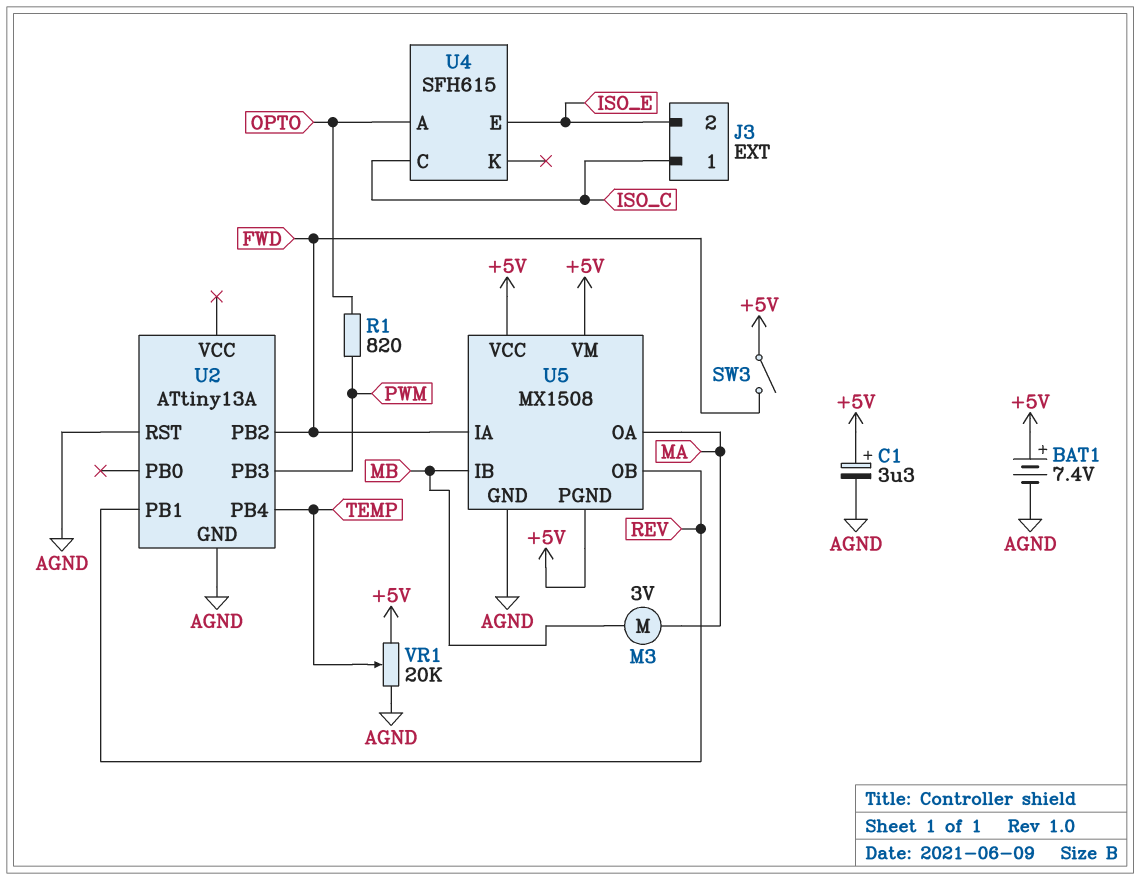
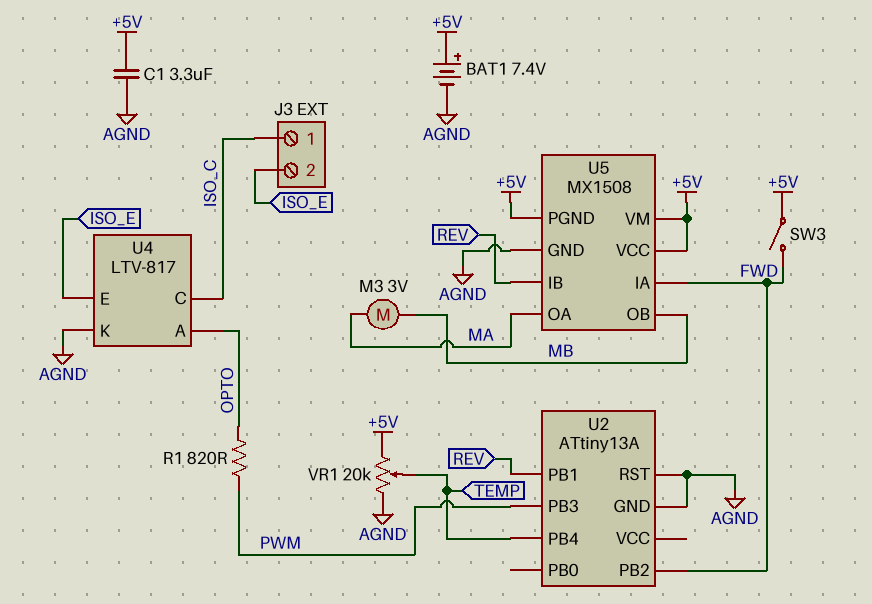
C1: 3.3uF (plus +5V, minus AGND) -> 3.3uF (+5V, AGND)
U4: SFH615 -> LTV-817
U4 pin K: none -> AGND
U5 pin IB: MB -> REV
U5 pin OB: REV -> MB

